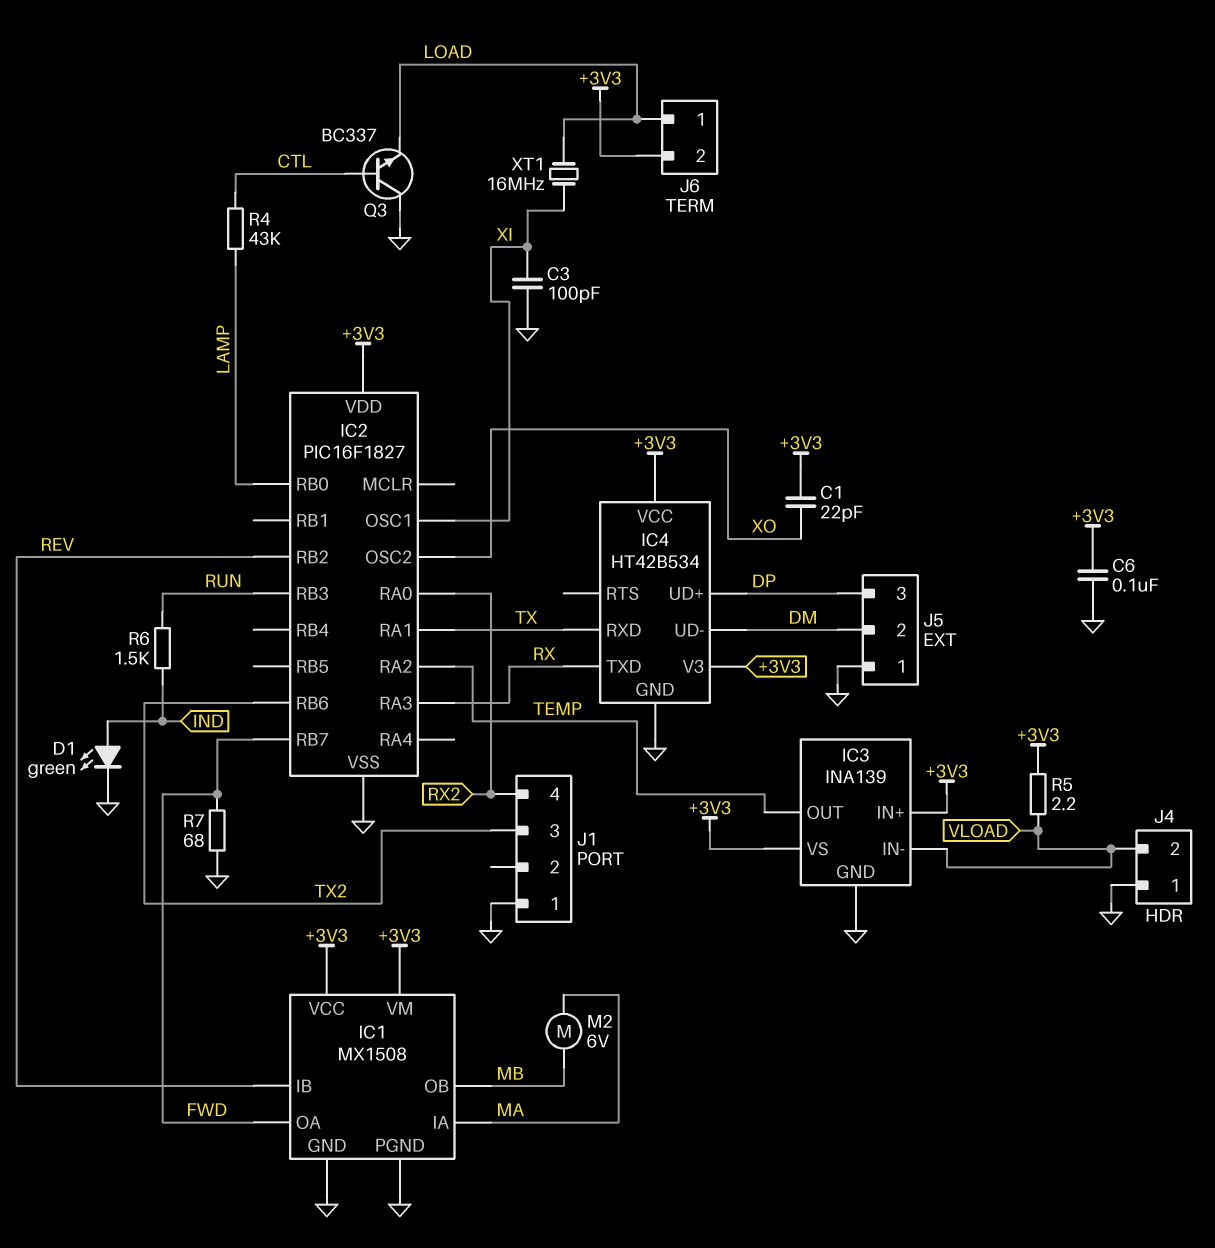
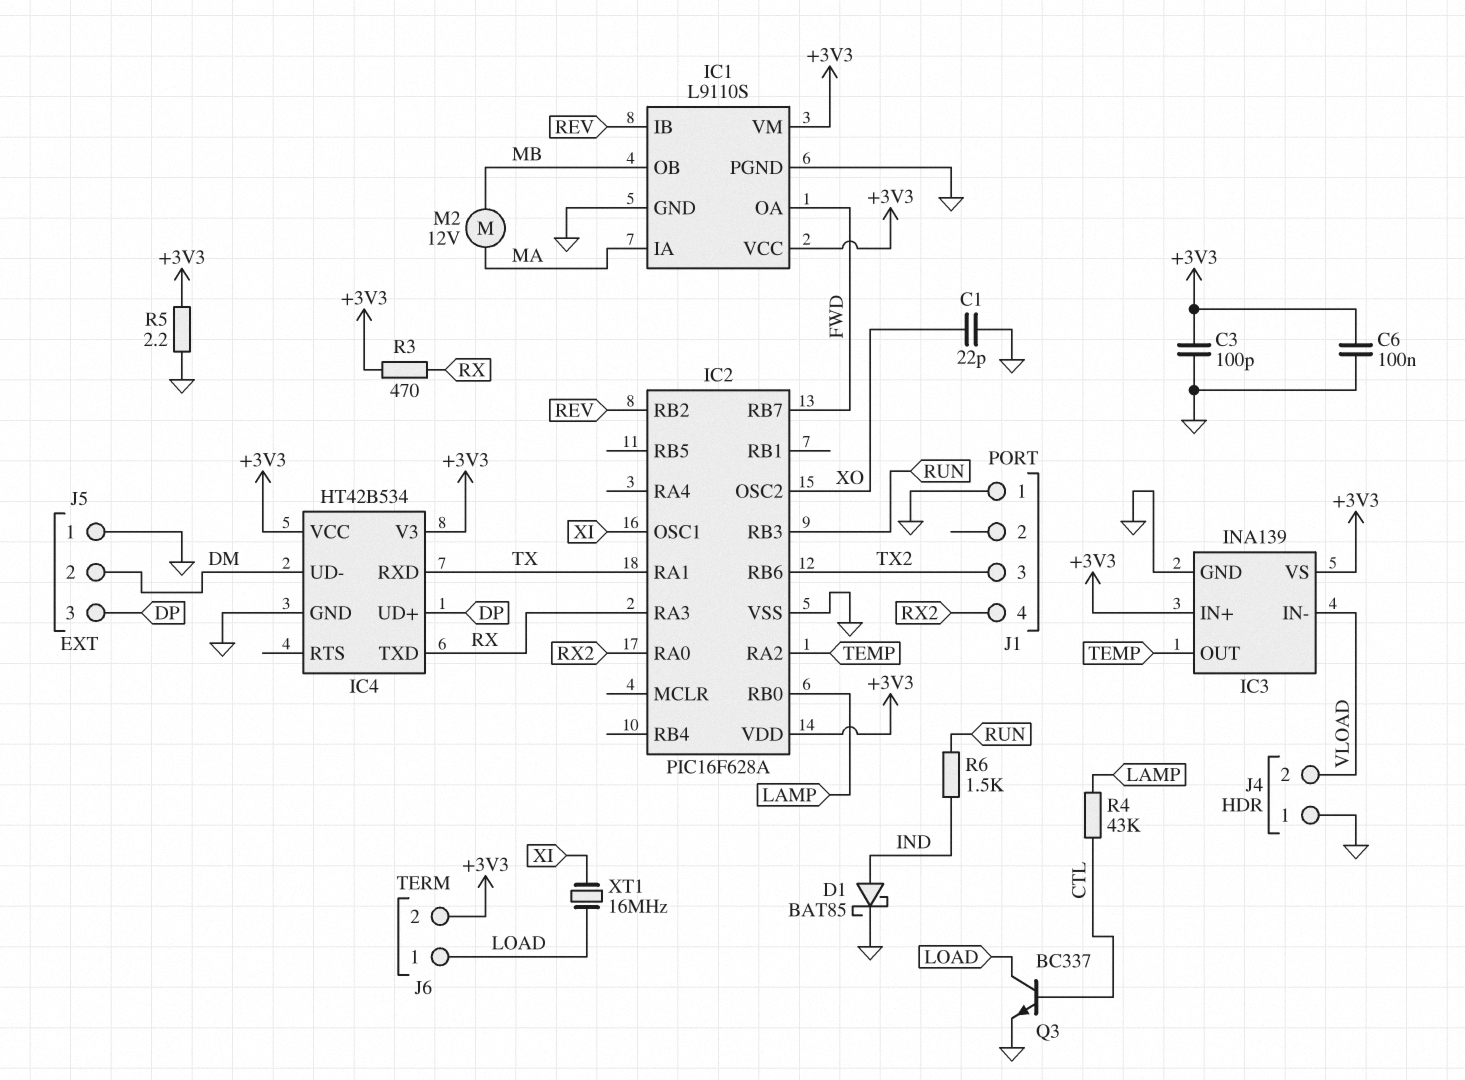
C1: 22pF (+3V3, XO) -> 22pF (GND, XO)
C3: 100pF (GND, XI) -> 100pF (+3V3, GND)
D1: LED green (A IND, K GND) -> schottky BAT85 (A IND, K GND)
IC1: MX1508 -> L9110S
IC2: PIC16F1827 -> PIC16F628A
M2: motor 6V (MA, MB) -> motor 12V (MA, MB)
Q3: NPN BC337 (B CTL, C GND, E LOAD) -> NPN BC337 (B CTL, C LOAD, E GND)
R3: none -> 470 (+3V3, RX)
R5: 2.2 (+3V3, VLOAD) -> 2.2 (+3V3, GND)
R7: 68 (FWD, GND) -> none

